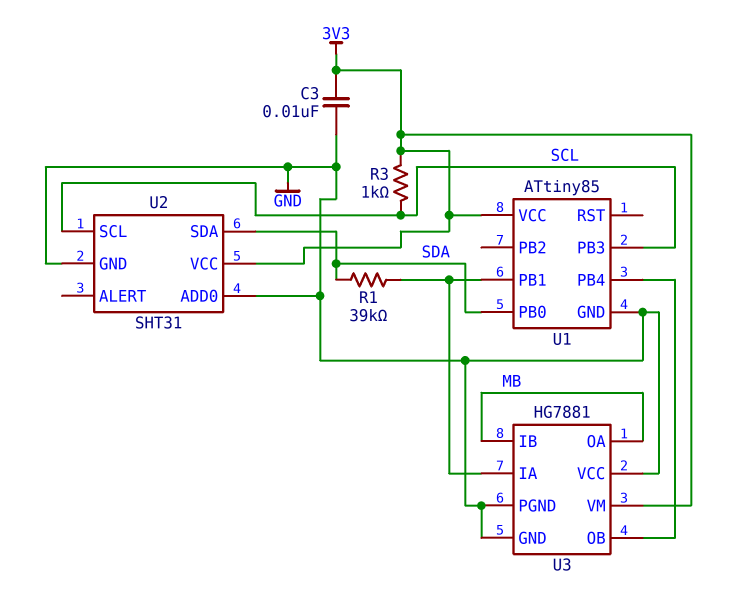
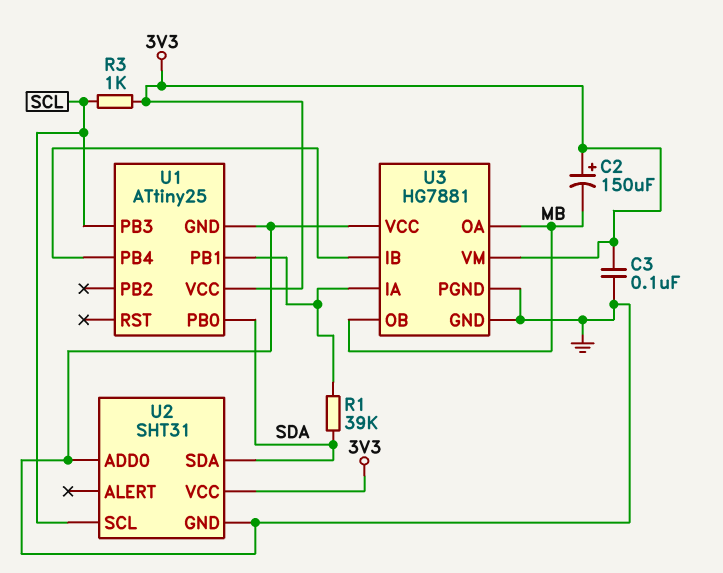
C2: none -> 150uF (plus 3V3, minus MB)
C3: 10nF (3V3, GND) -> 100nF (3V3, GND)
U1: ATtiny85 -> ATtiny25
U3 pin IB: MB -> U1/PB4
U3 pin OB: U1/PB4 -> MB

